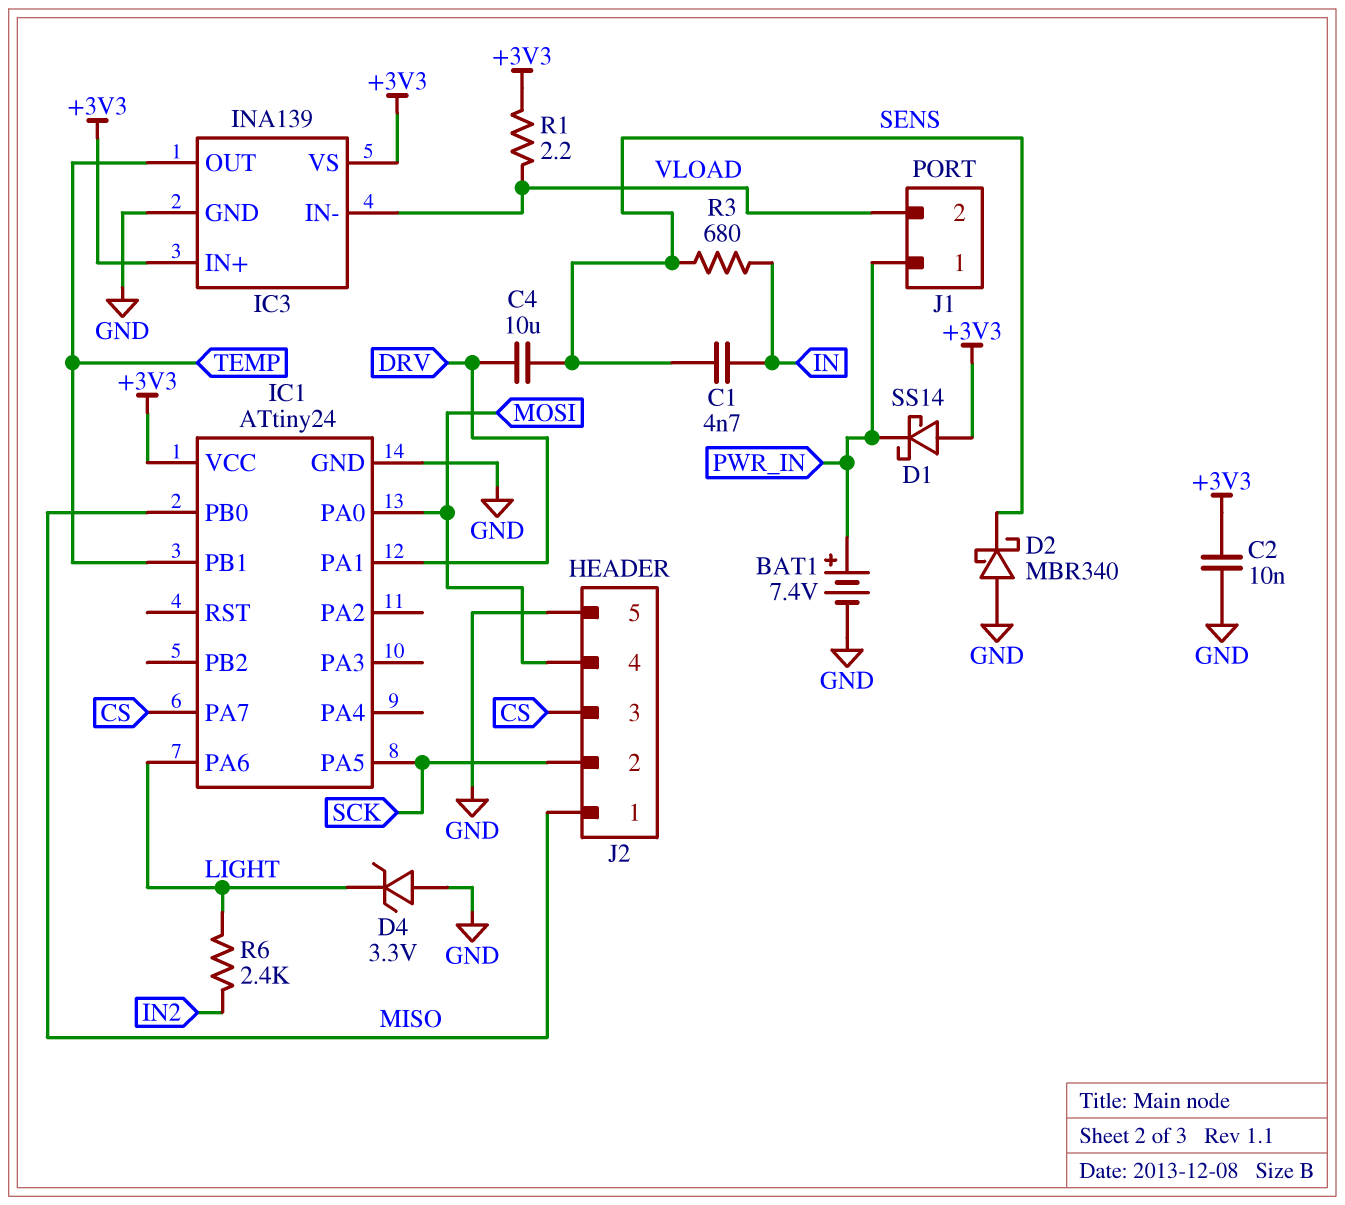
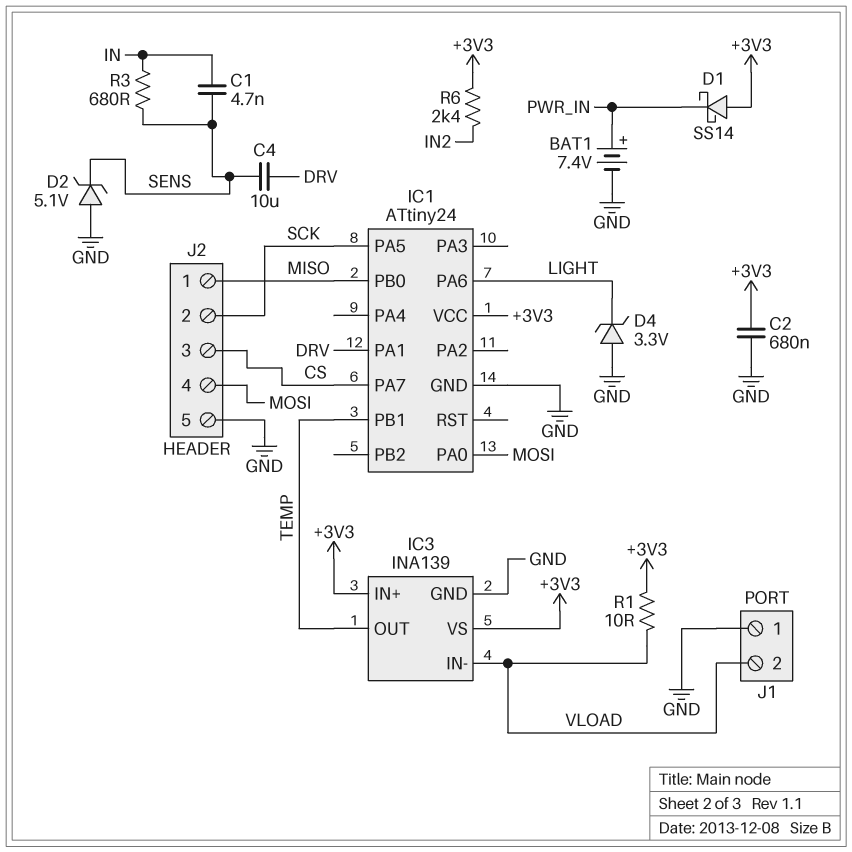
C2: 10nF (+3V3, GND) -> 680nF (+3V3, GND)
D2: schottky MBR340 (A GND, K SENS) -> zener 5.1V (A GND, K SENS)
J1 pin 1: PWR_IN -> GND
R1: 2.2 (+3V3, VLOAD) -> 10 (+3V3, VLOAD)
R6: 2.4k (IN2, LIGHT) -> 2.4k (+3V3, IN2)

